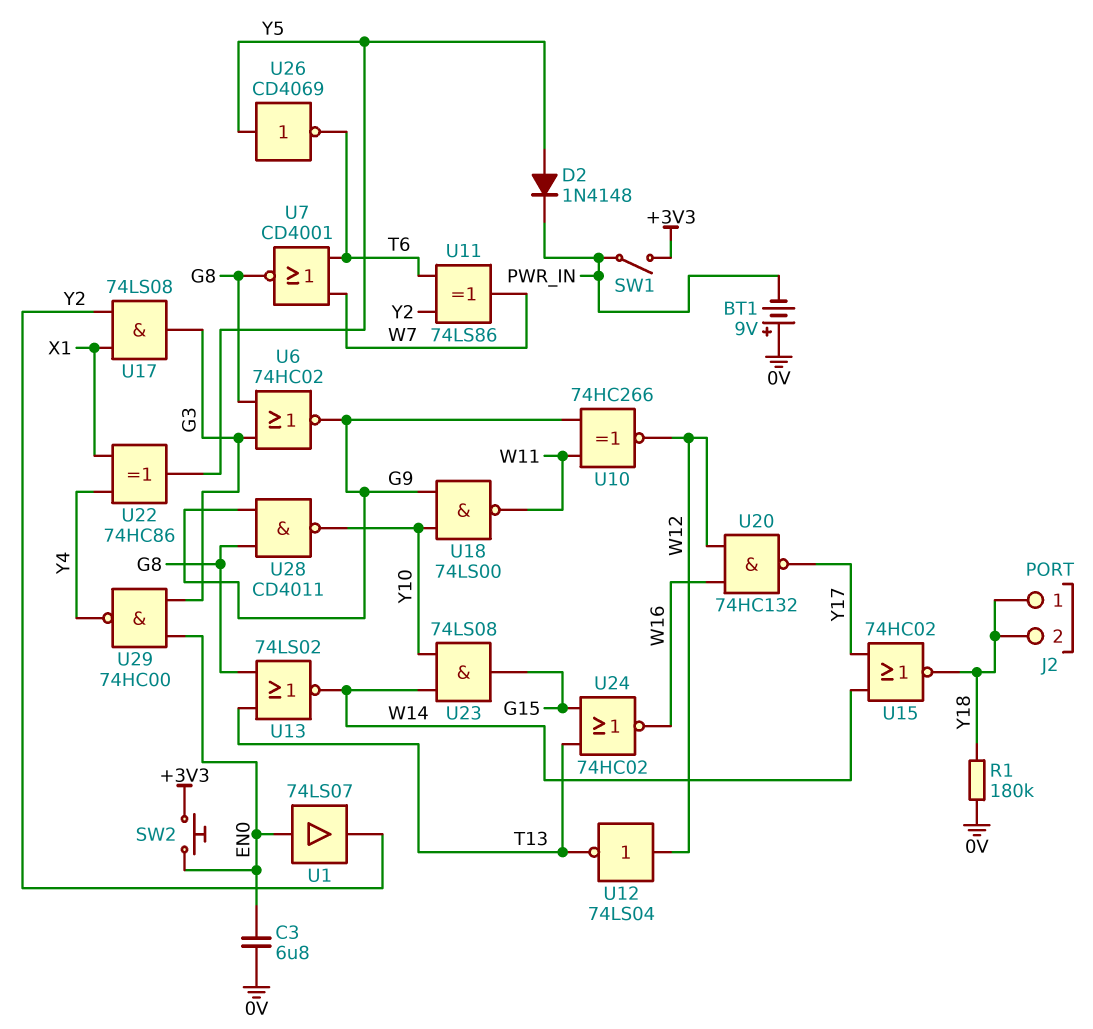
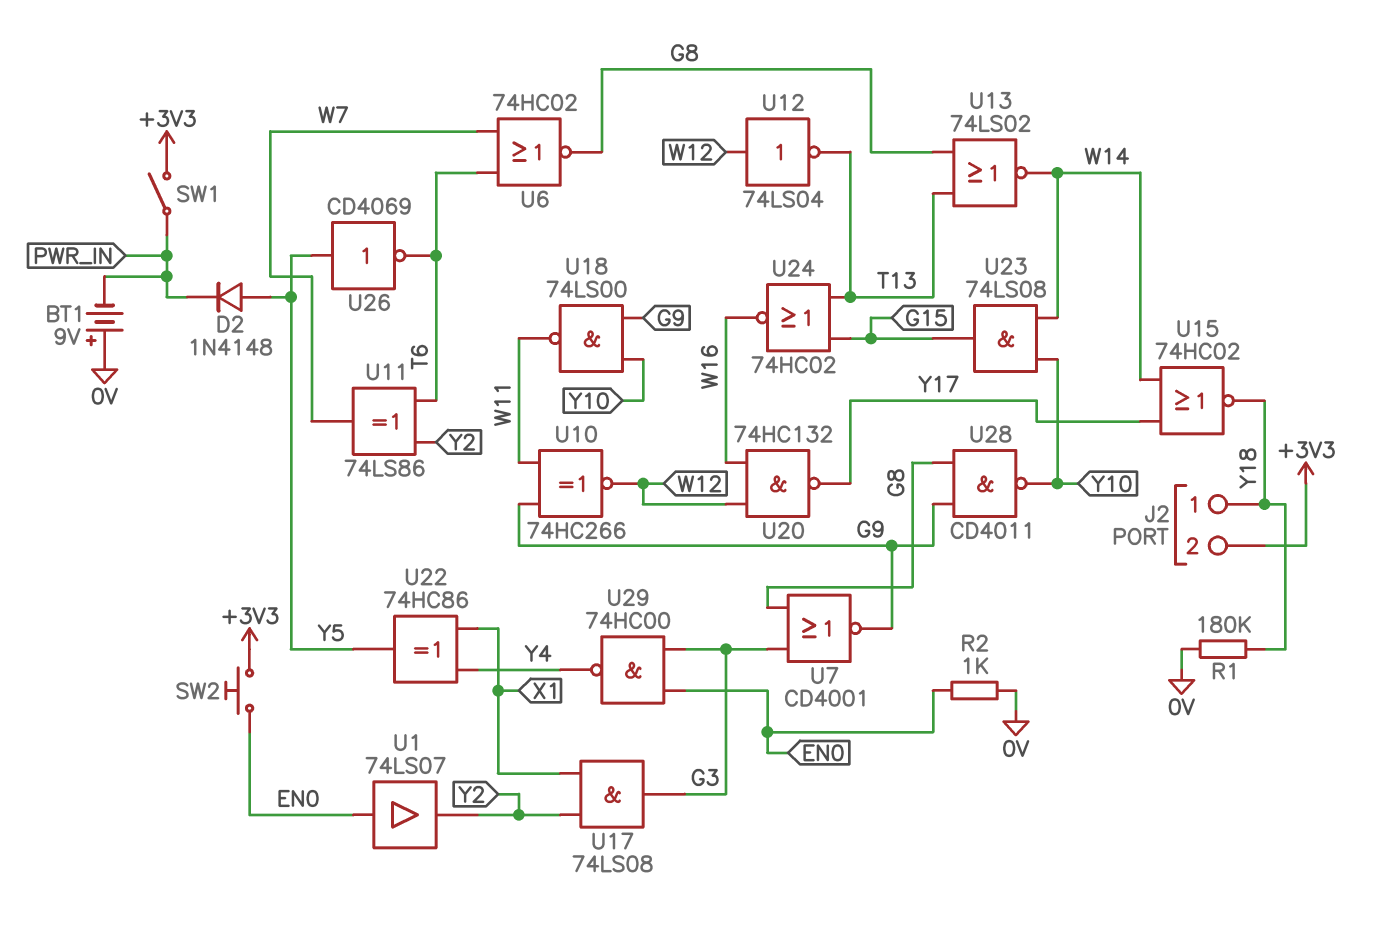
C3: 6.8uF (0V, EN0) -> none
J2 pin 2: Y18 -> +3V3
R2: none -> 1k (0V, EN0)
U6: NOR 74HC02 (in G3, in G8, out G9) -> NOR 74HC02 (in T6, in W7, out G8)
U7: NOR CD4001 (in T6, in W7, out G8) -> NOR CD4001 (in G3, in G8, out G9)

